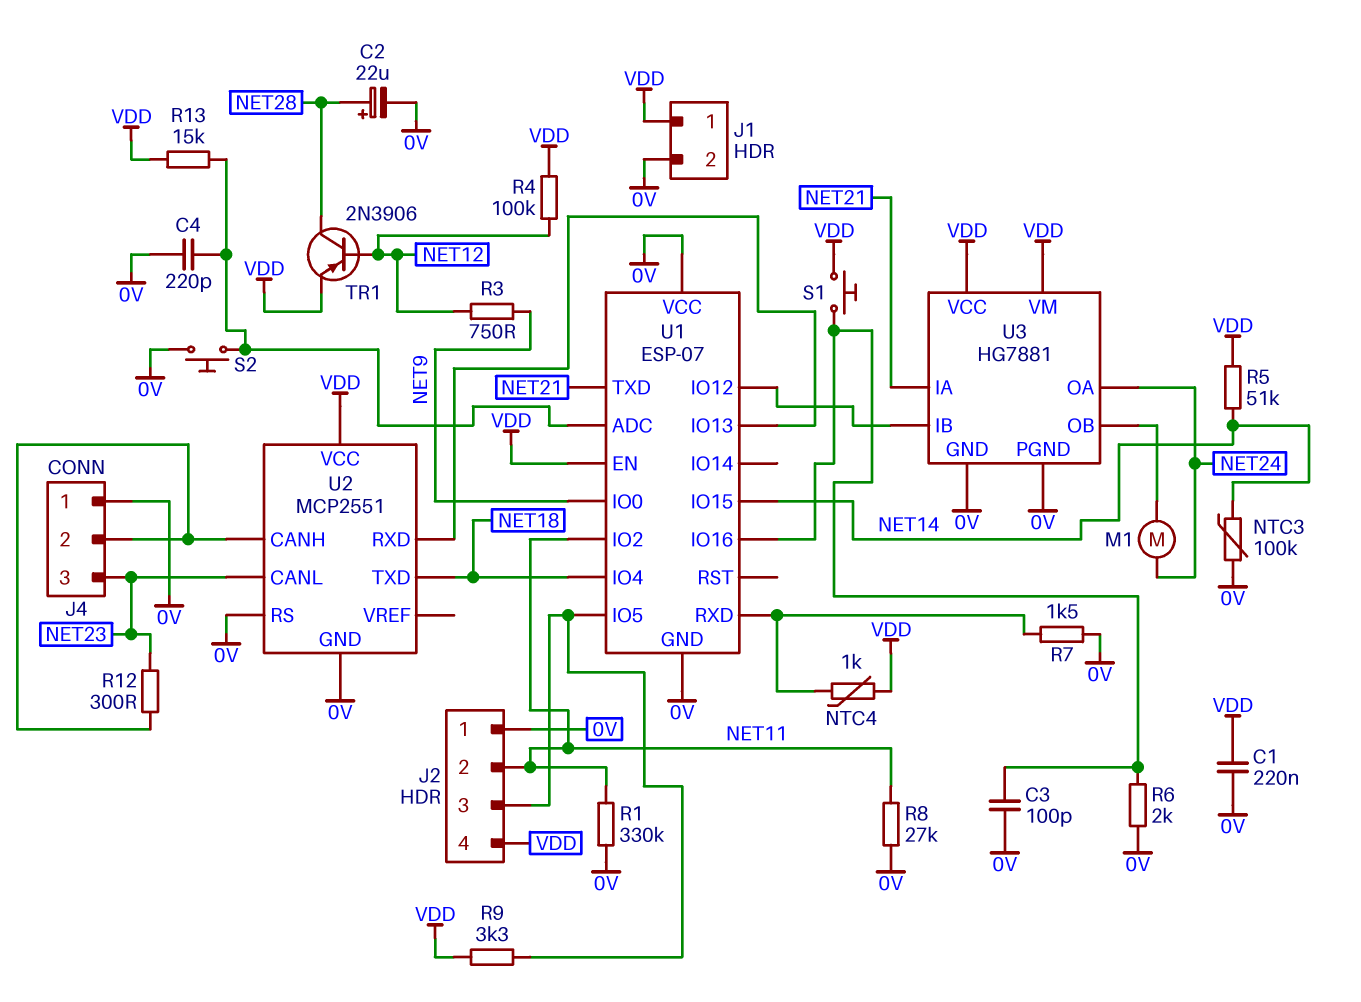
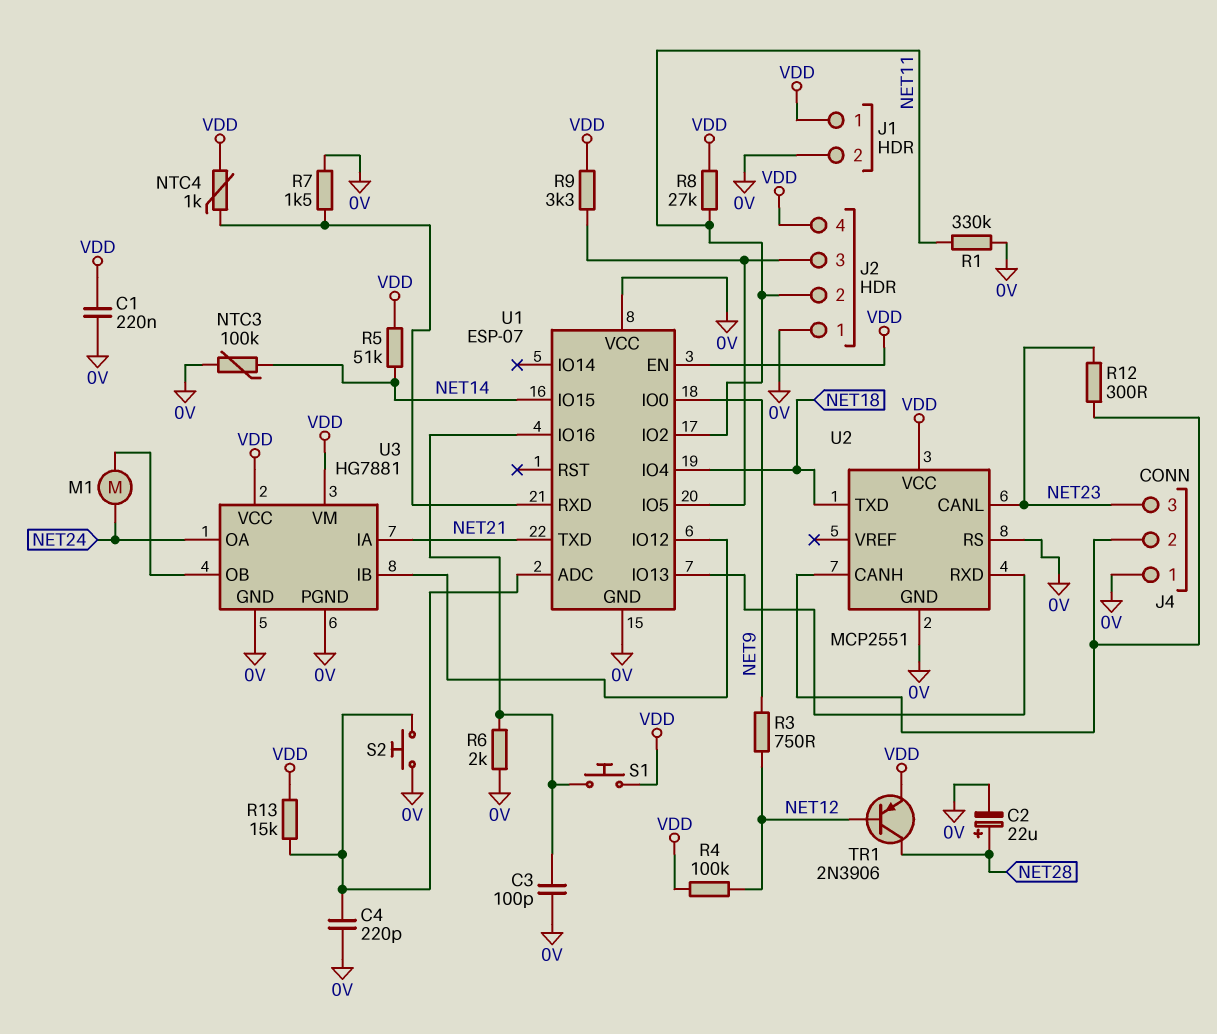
R8: 27k (0V, NET11) -> 27k (NET11, VDD)

